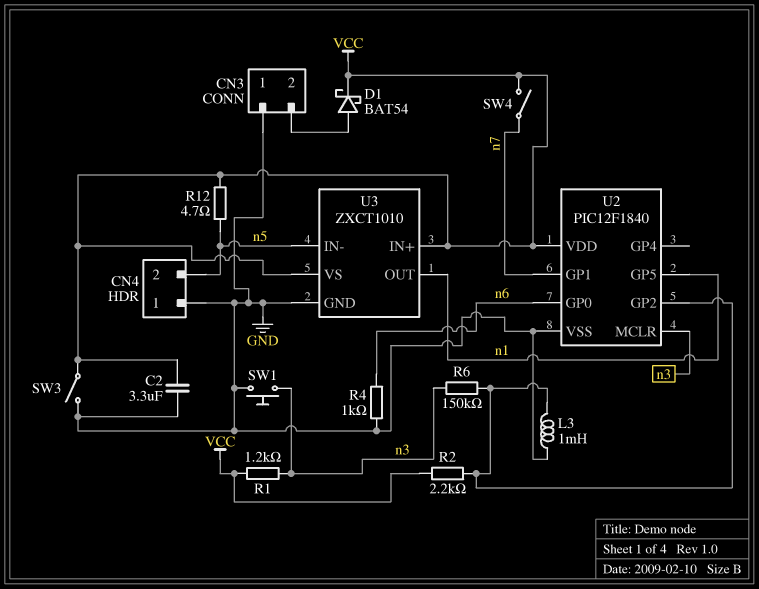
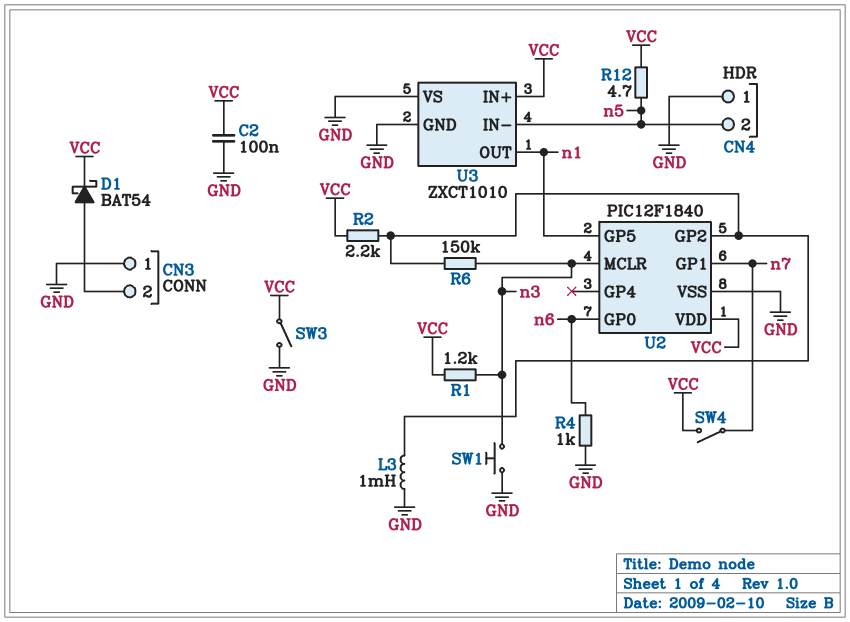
C2: 3.3uF (GND, VCC) -> 100nF (GND, VCC)
U3 pin VS: VCC -> GND

